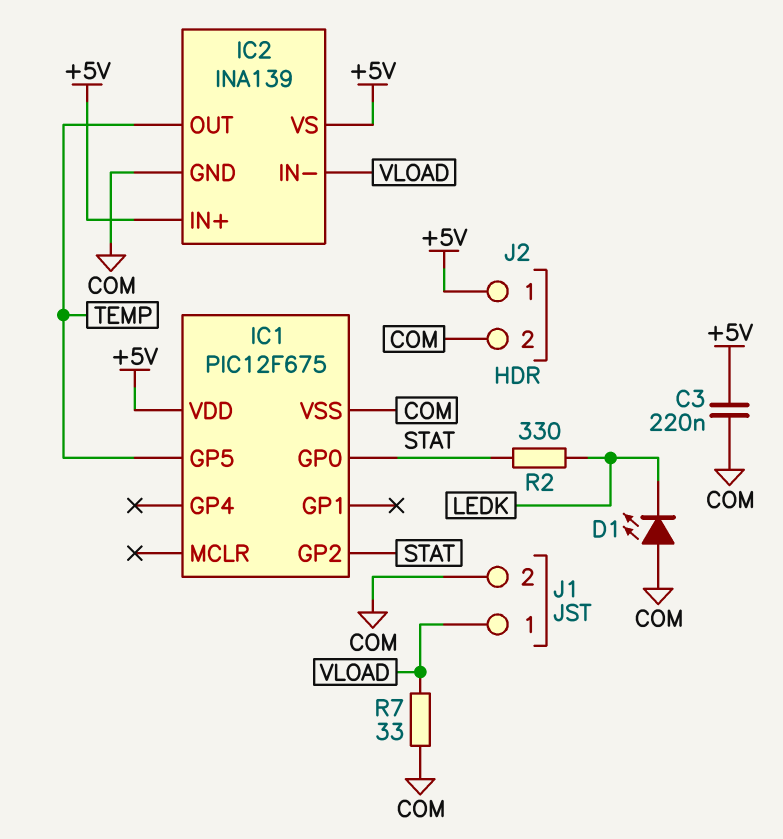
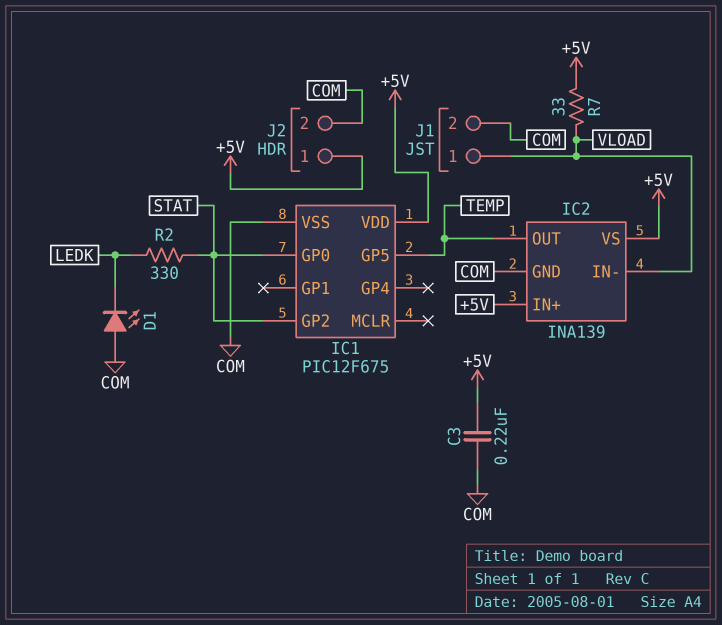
R7: 33 (COM, VLOAD) -> 33 (+5V, VLOAD)

